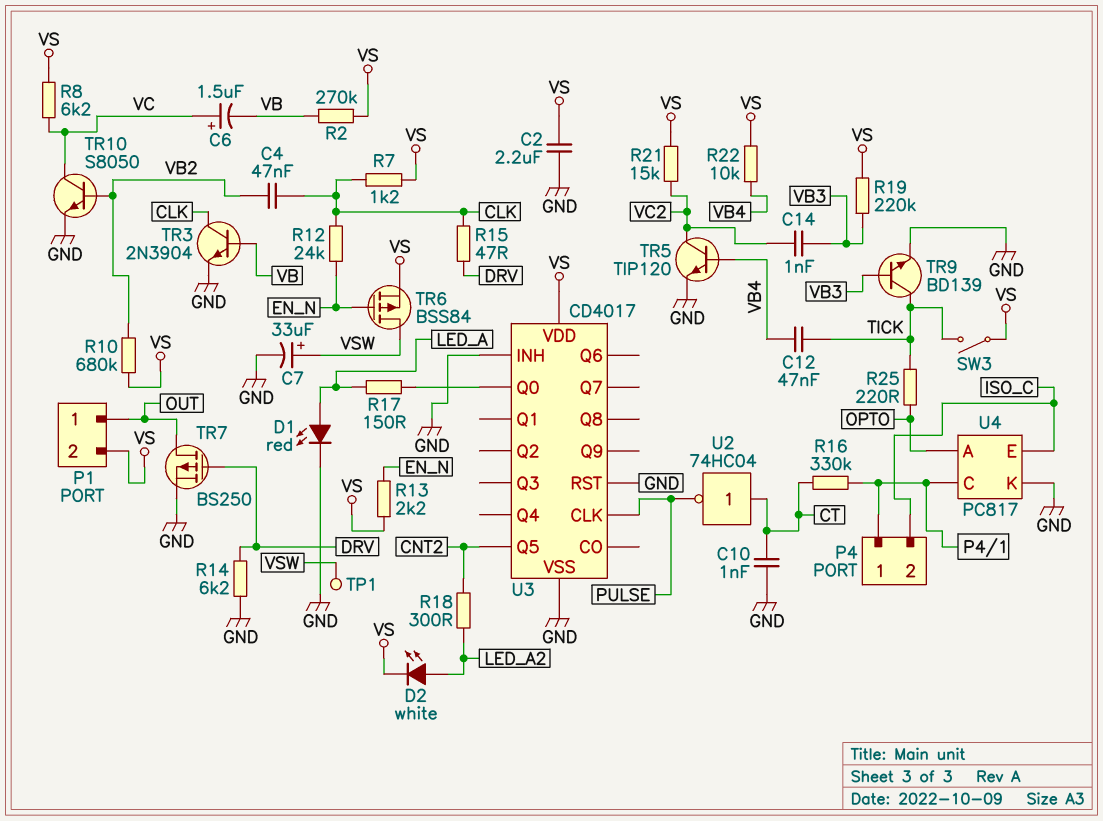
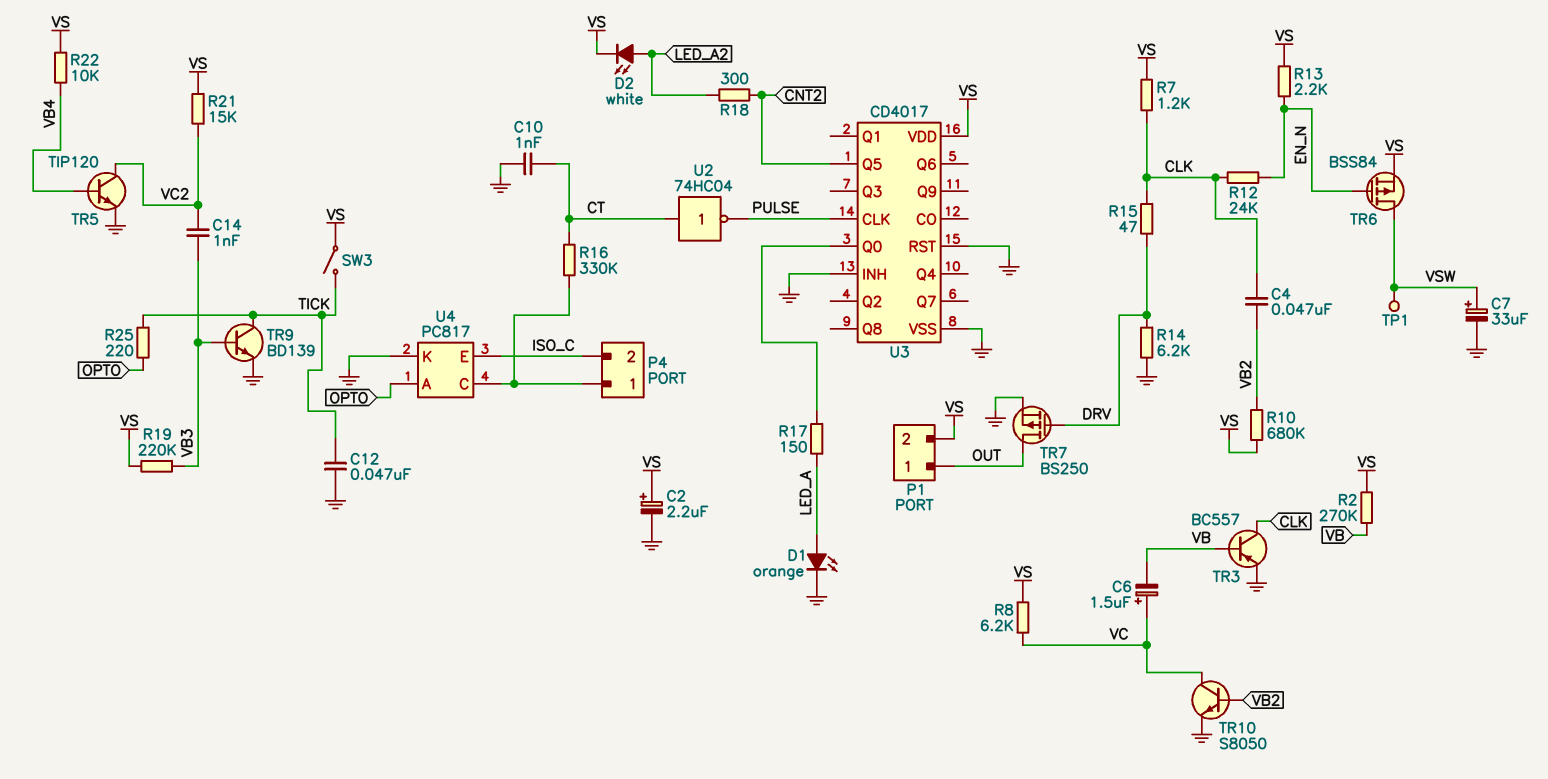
C2: 2.2uF (GND, VS) -> 2.2uF (plus VS, minus GND)
C12: 47nF (TICK, VB4) -> 47nF (GND, TICK)
D1: LED red (A LED_A, K GND) -> LED orange (A LED_A, K GND)
TR3: NPN 2N3904 (B VB, C CLK, E GND) -> PNP BC557 (B VB, C CLK, E GND)

